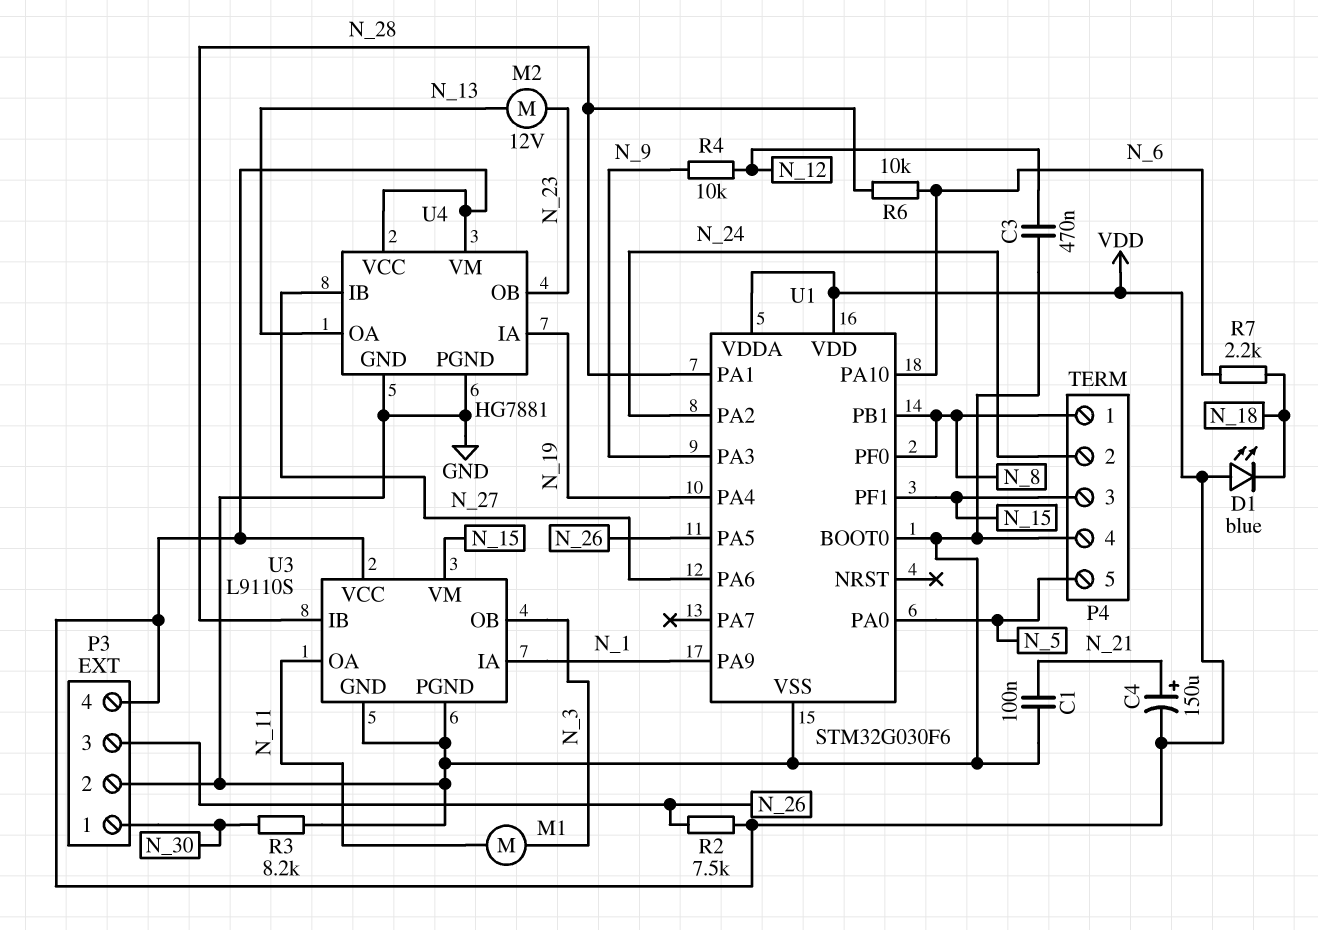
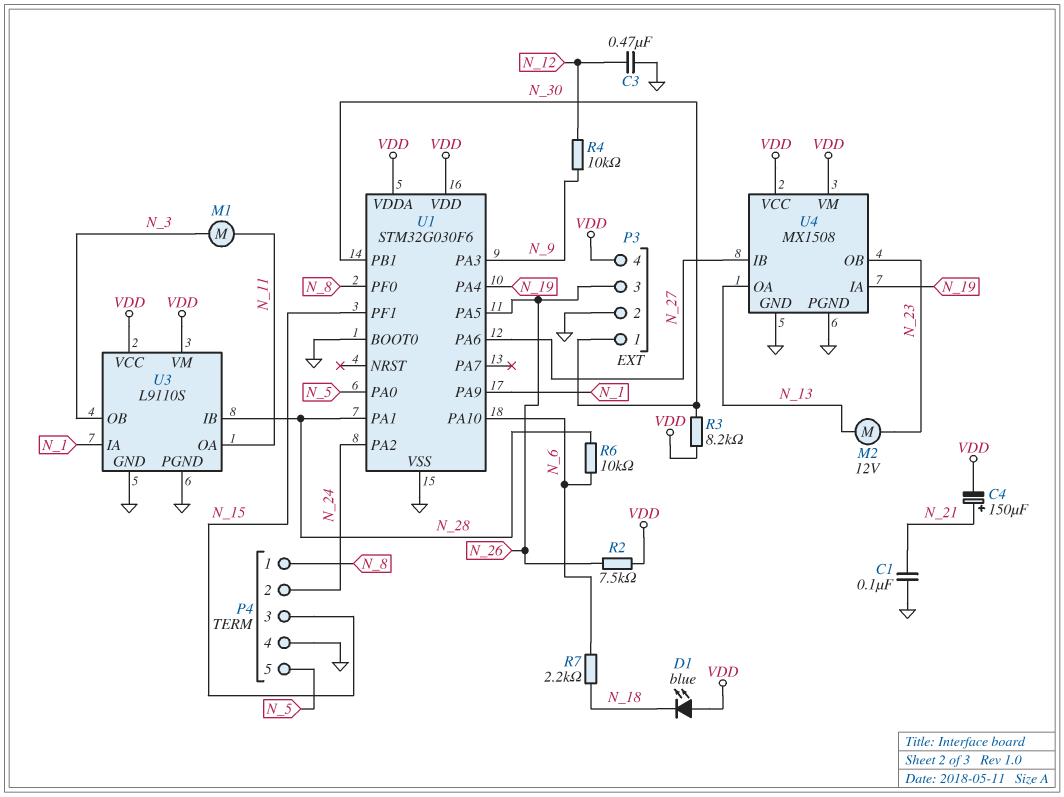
R3: 8.2k (GND, N_30) -> 8.2k (N_30, VDD)
U1 pin PB1: N_8 -> N_30
U3 pin VM: N_15 -> VDD
U4: HG7881 -> MX1508

